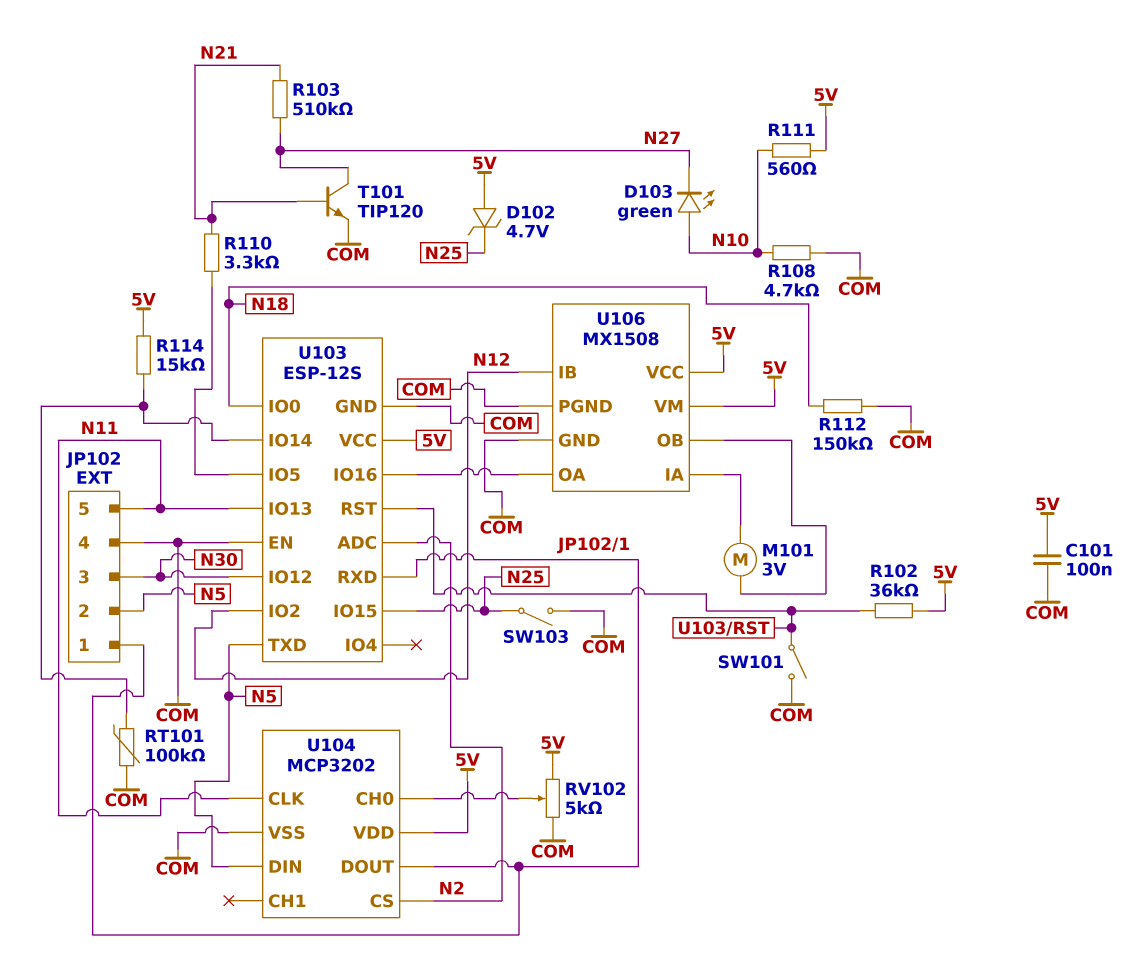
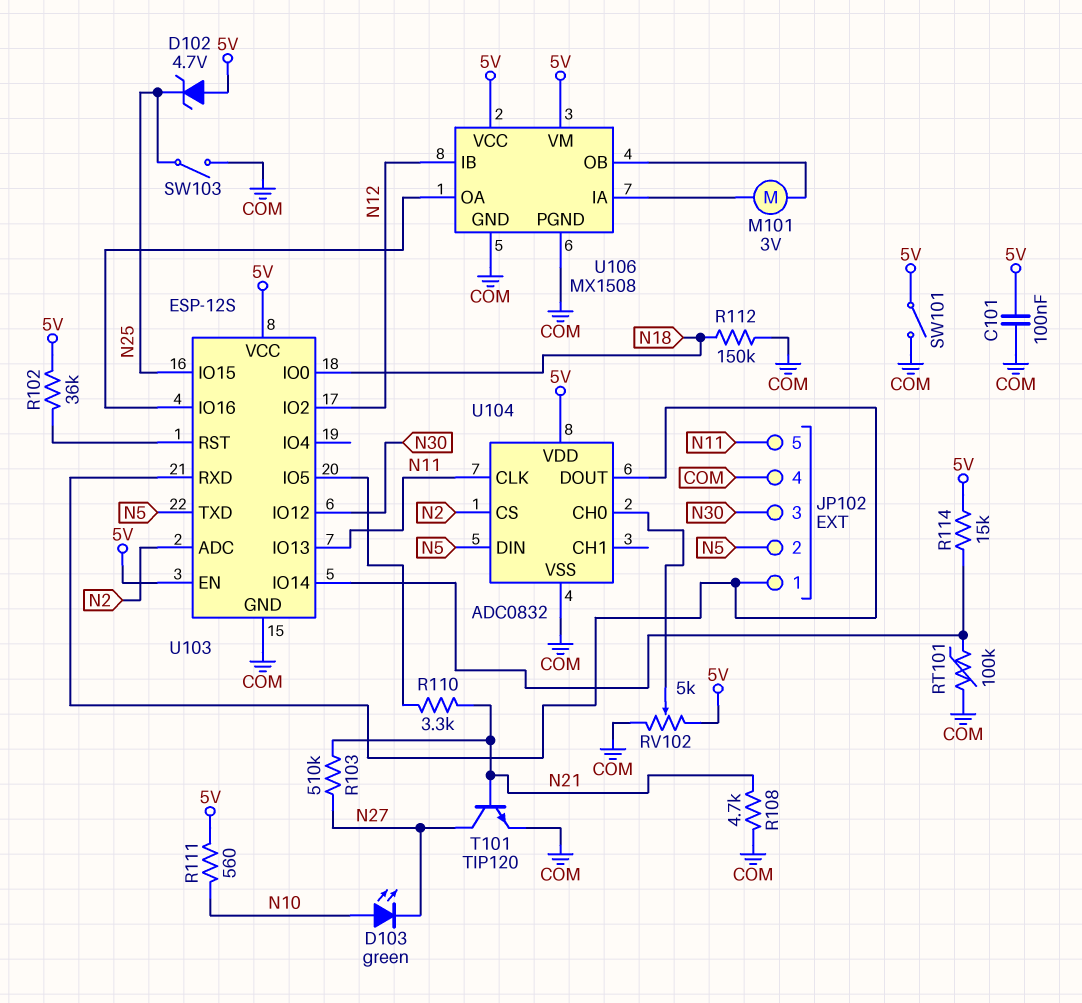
R108: 4.7k (COM, N10) -> 4.7k (COM, N21)
SW101: switch (COM, U103/RST) -> switch (5V, COM)
U103 pin EN: COM -> 5V
U104: MCP3202 -> ADC0832

